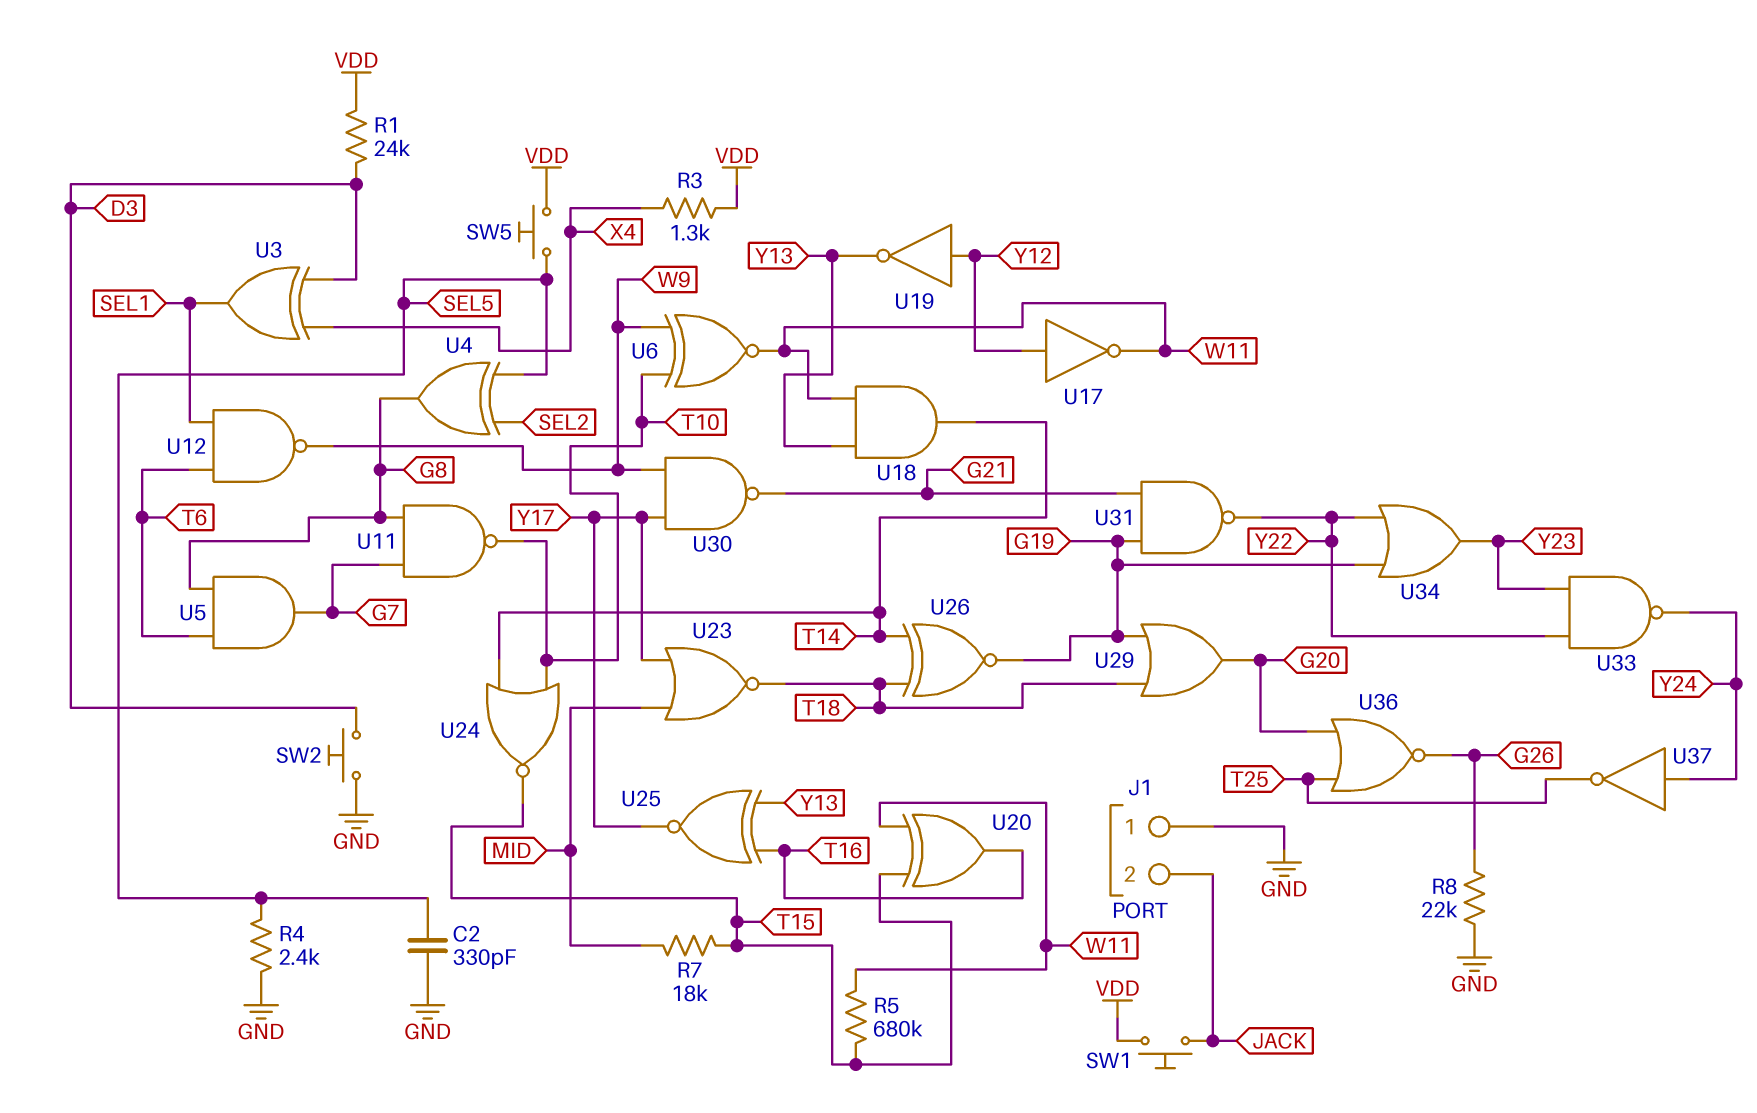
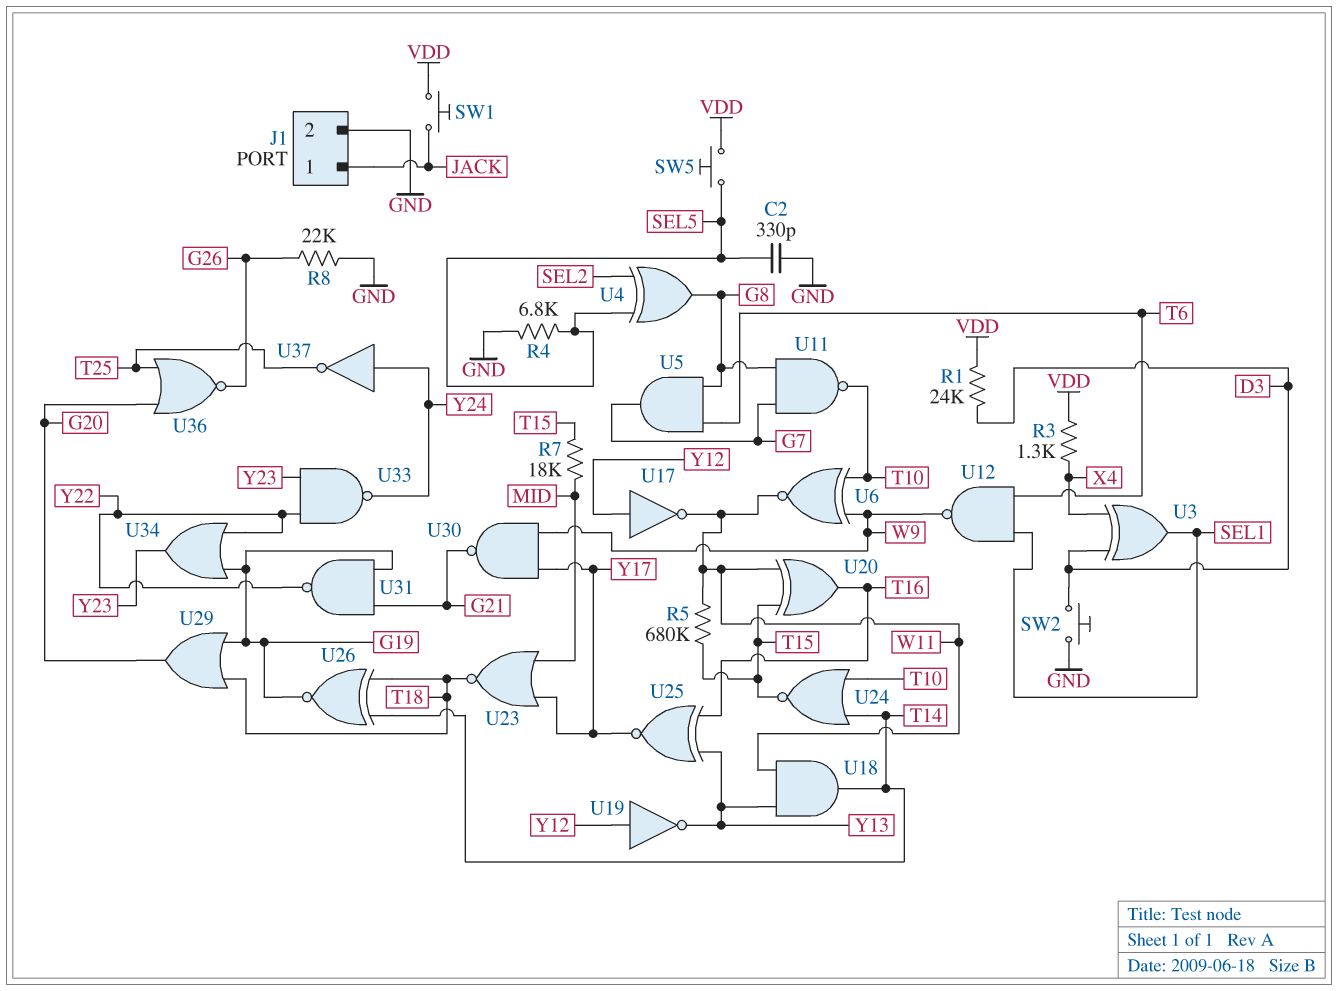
J1 pin 1: GND -> JACK
J1 pin 2: JACK -> GND
R4: 2.4k (GND, SEL5) -> 6.8k (GND, SEL5)

